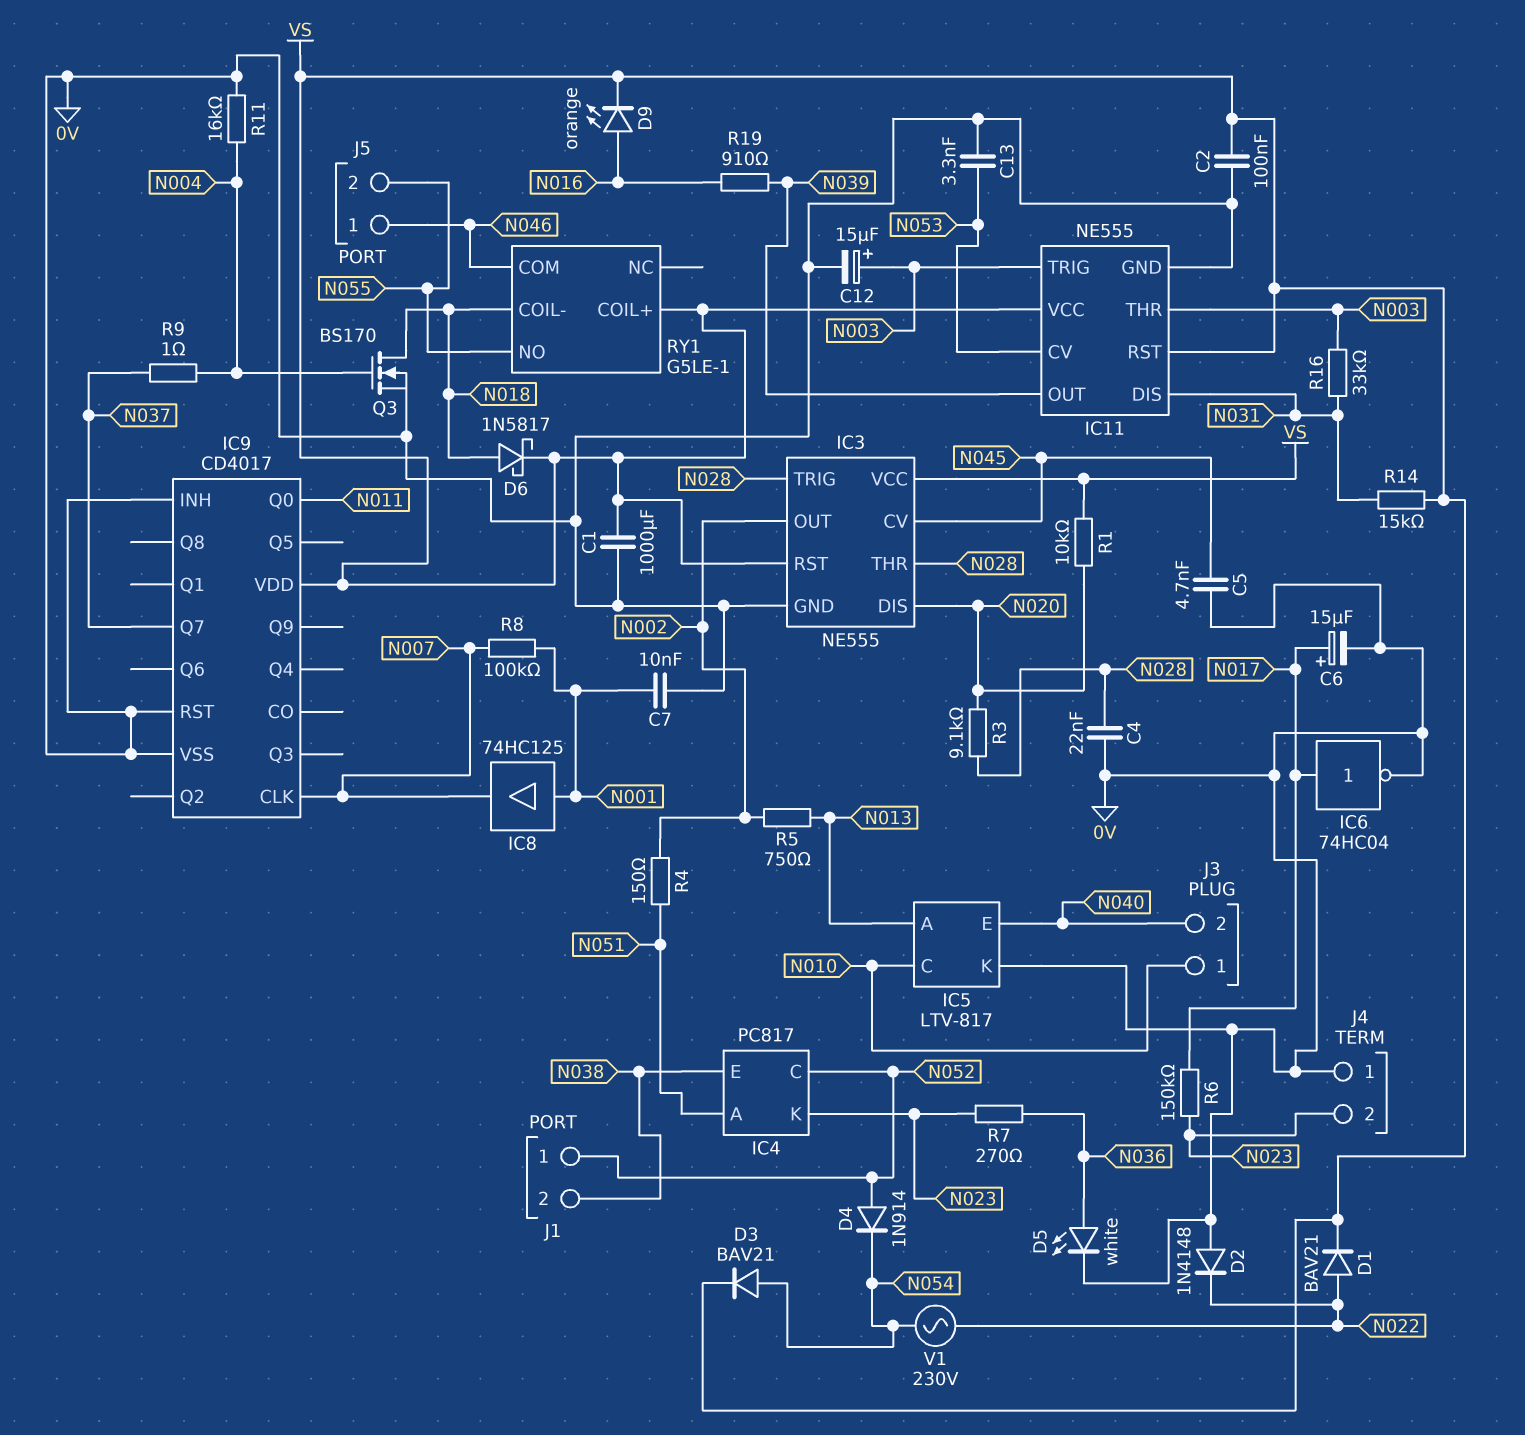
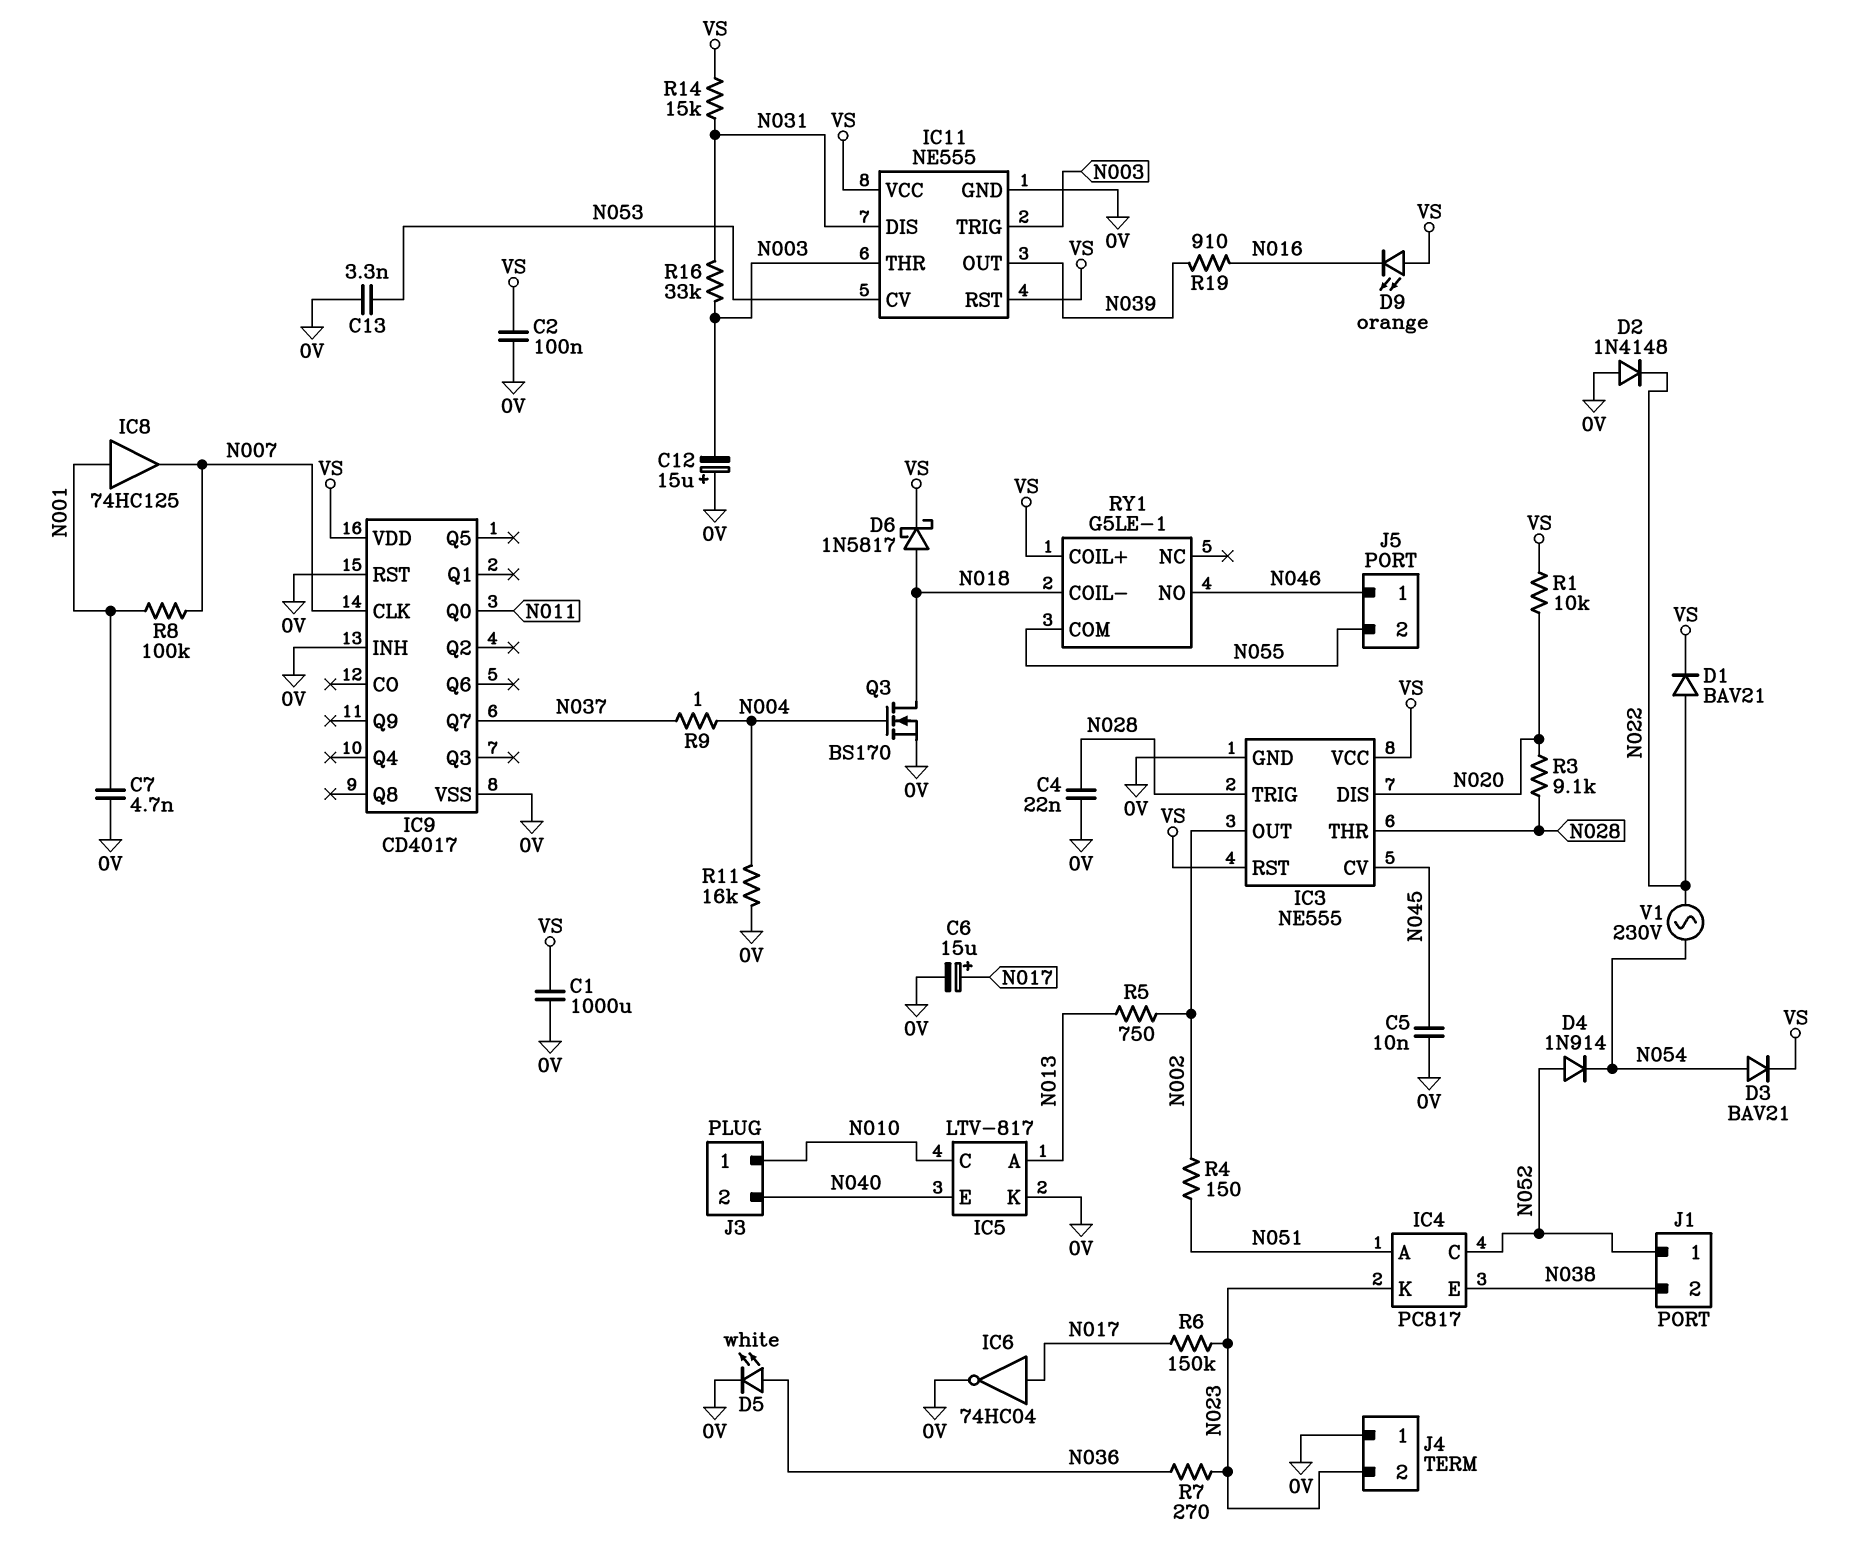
C5: 4.7nF (0V, N045) -> 10nF (0V, N045)
C7: 10nF (0V, N001) -> 4.7nF (0V, N001)
C12: 15uF (plus N003, minus 0V) -> 15uF (plus 0V, minus N003)
D9: LED orange (A N016, K VS) -> LED orange (A VS, K N016)
RY1 pin COM: N046 -> N055
RY1 pin NO: N055 -> N046

